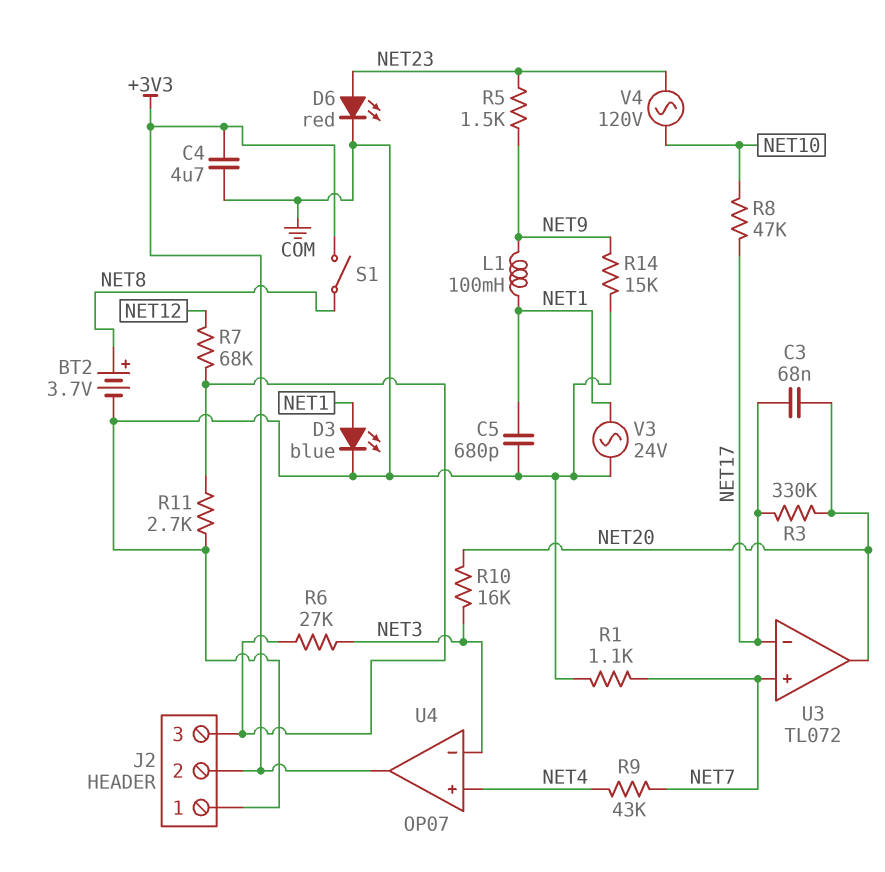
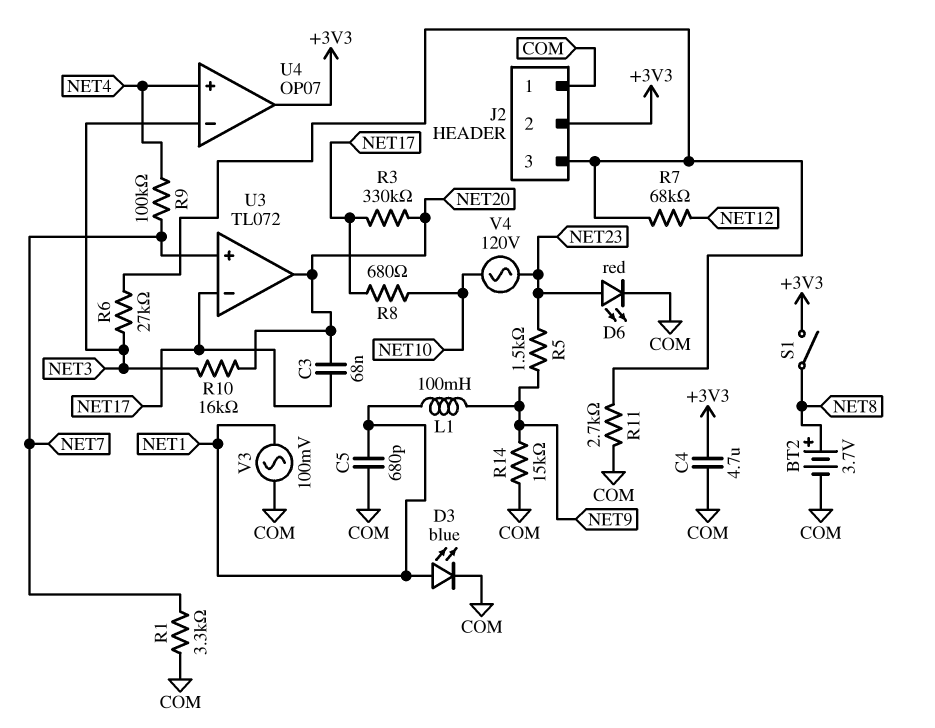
R1: 1.1k (COM, NET7) -> 3.3k (COM, NET7)
R8: 47k (NET10, NET17) -> 680 (NET10, NET17)
R9: 43k (NET4, NET7) -> 100k (NET4, NET7)
V3: AC 24V (COM, NET1) -> AC 100mV (COM, NET1)

